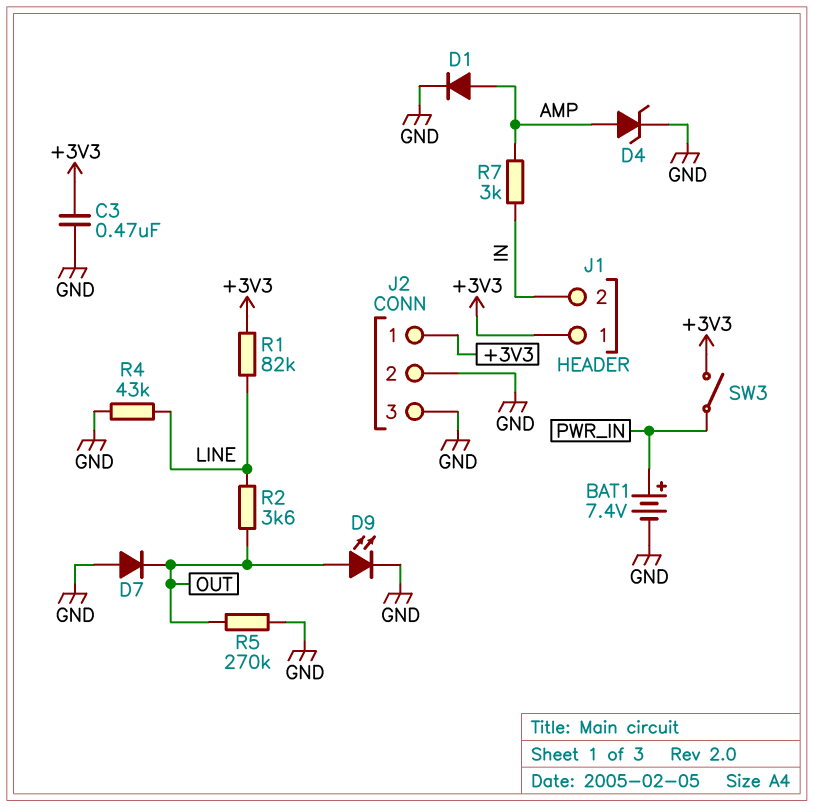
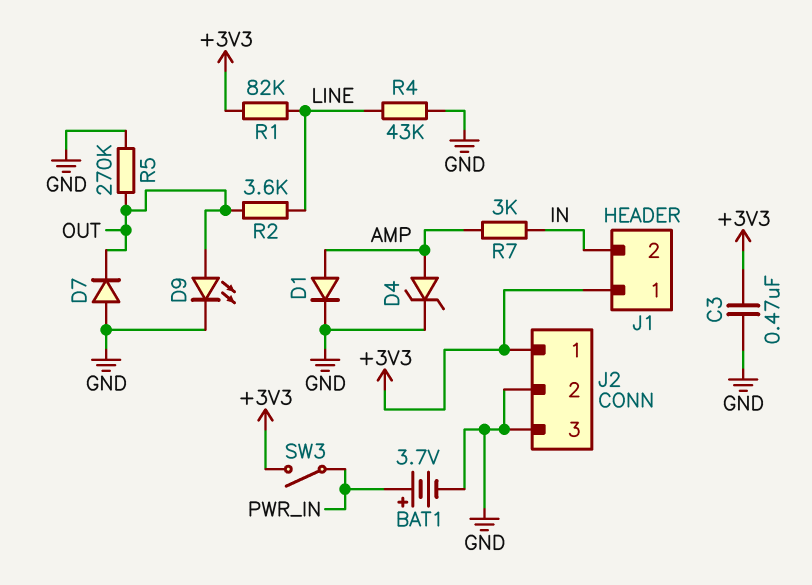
BAT1: 7.4V (plus PWR_IN, minus GND) -> 3.7V (plus PWR_IN, minus GND)

